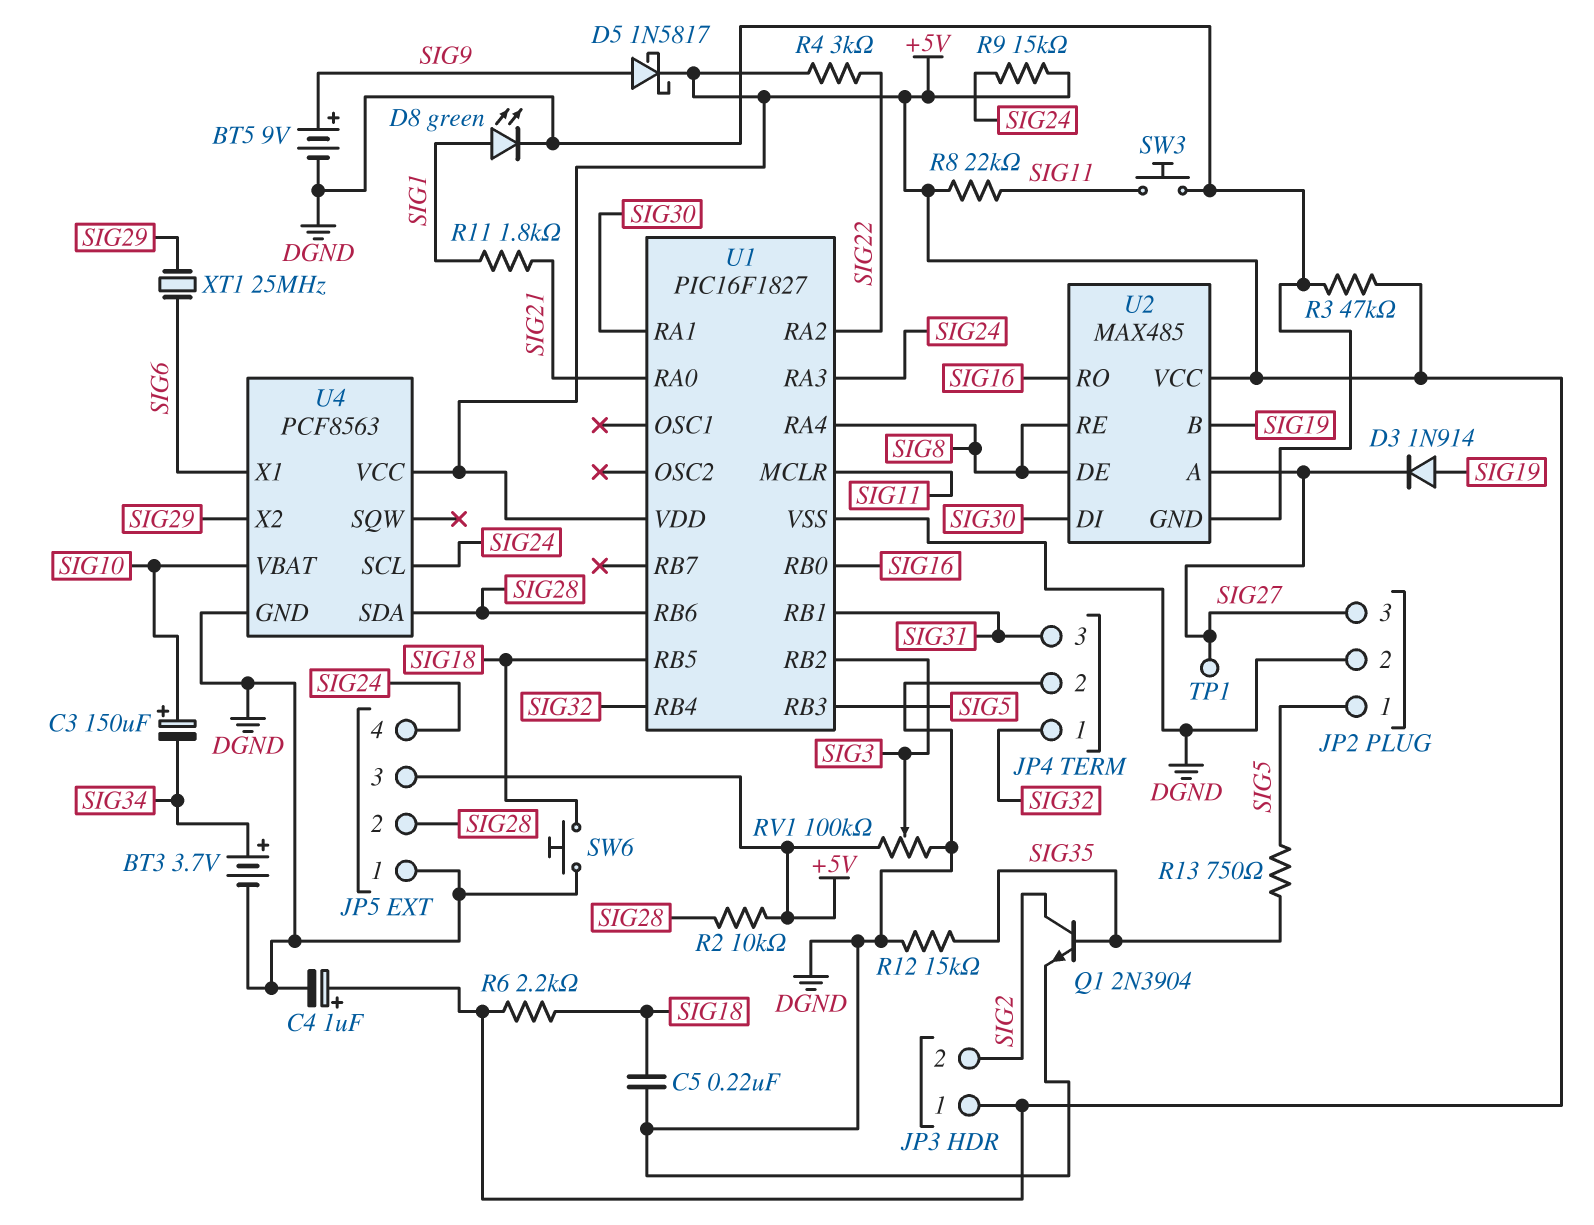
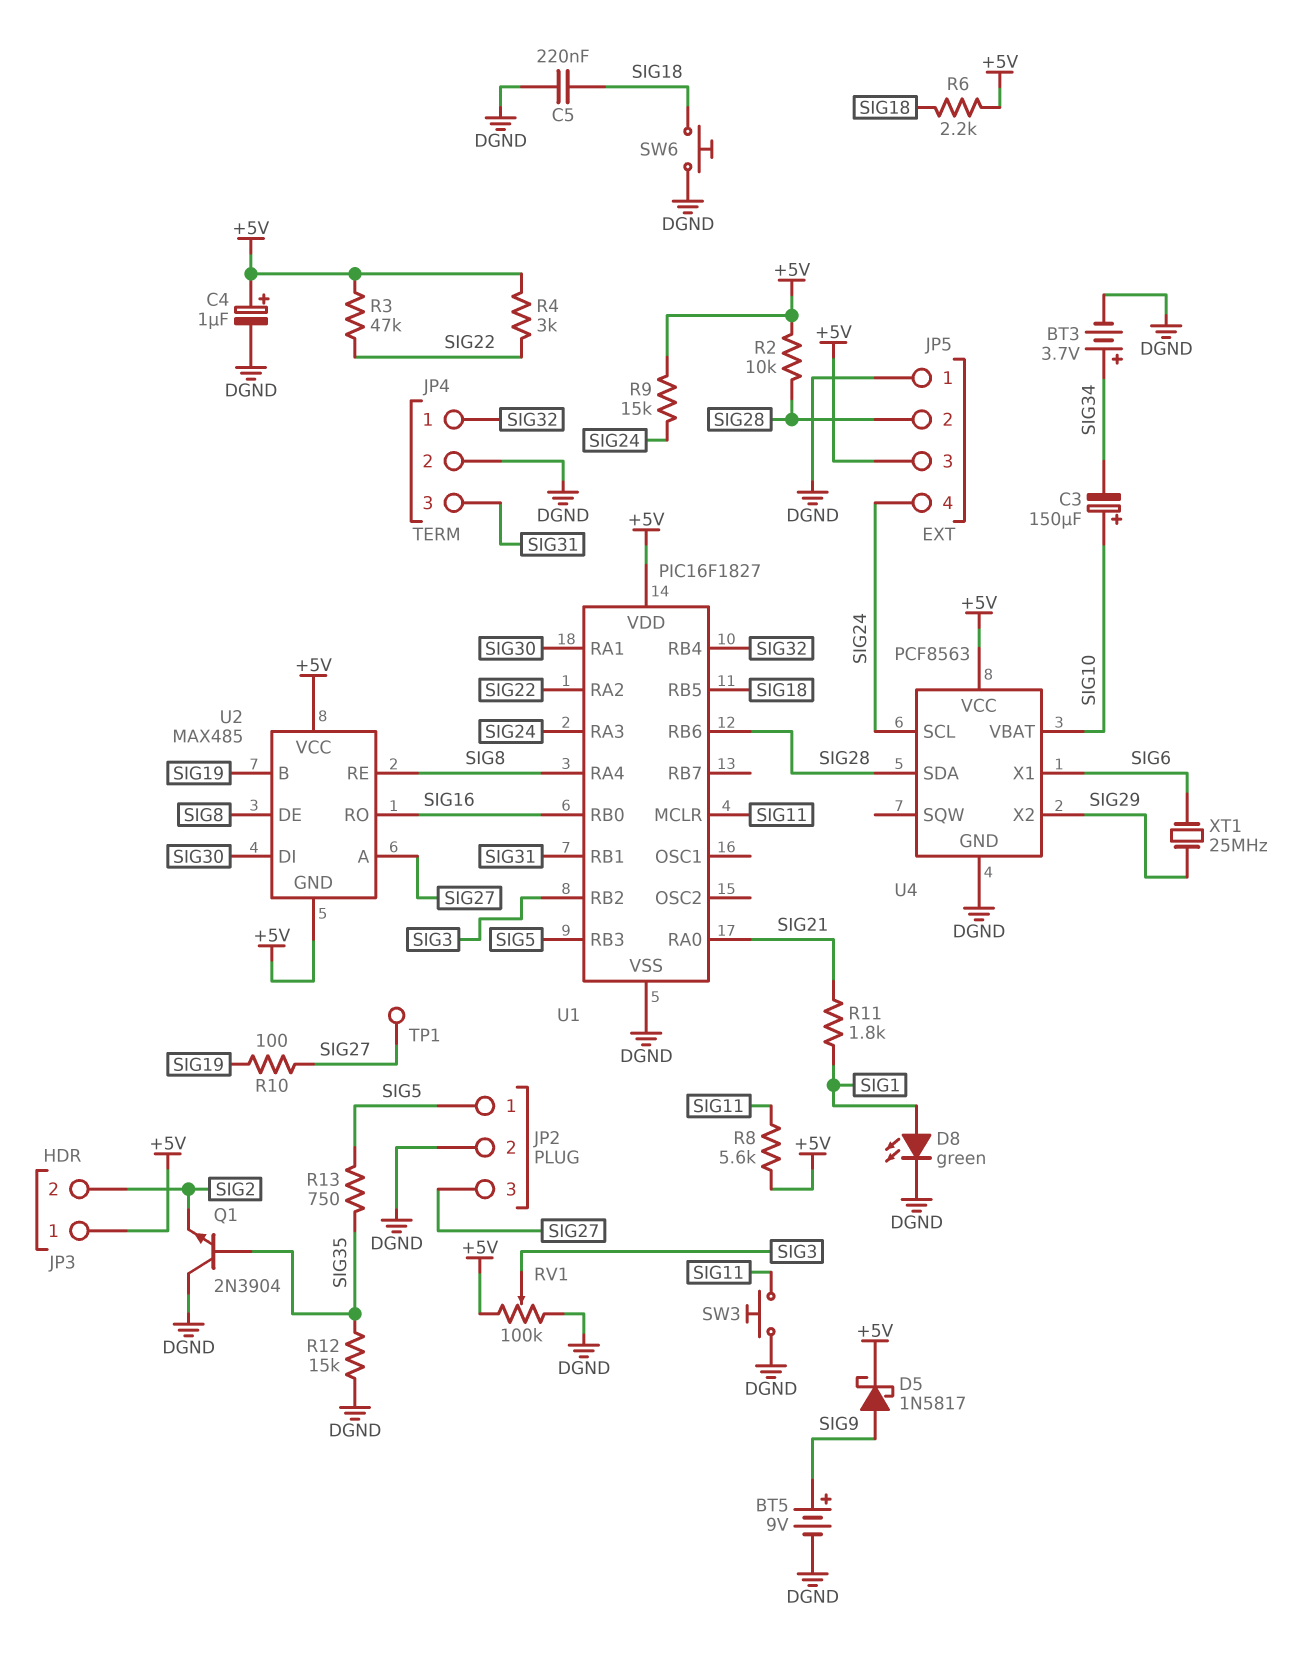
D3: diode 1N914 (A SIG19, K SIG27) -> none
Q1: NPN 2N3904 (B SIG35, C SIG2, E DGND) -> NPN 2N3904 (B SIG35, C DGND, E SIG2)
R3: 47k (+5V, DGND) -> 47k (+5V, SIG22)
R8: 22k (+5V, SIG11) -> 5.6k (+5V, SIG11)
R10: none -> 100 (SIG19, SIG27)
U2 pin GND: DGND -> +5V

